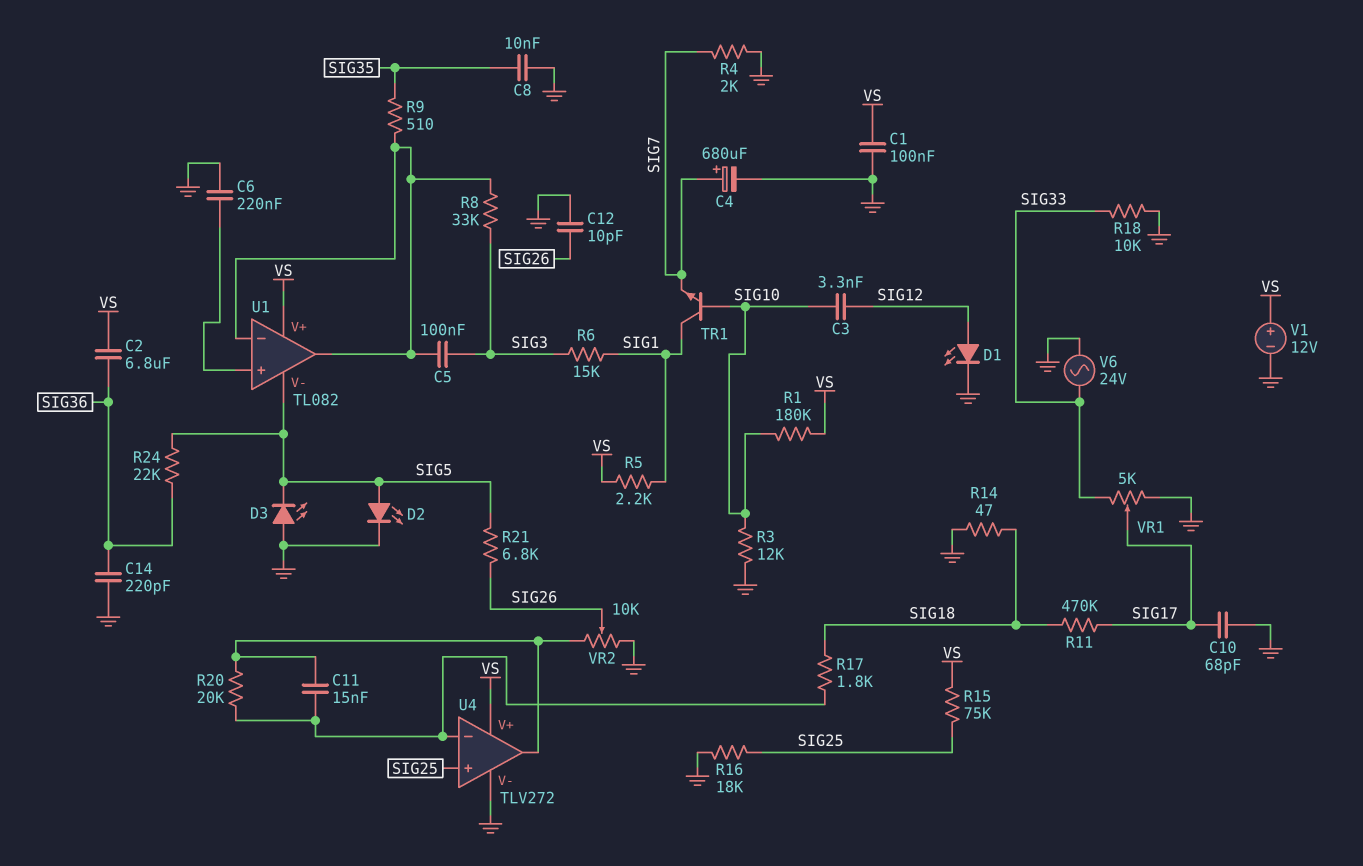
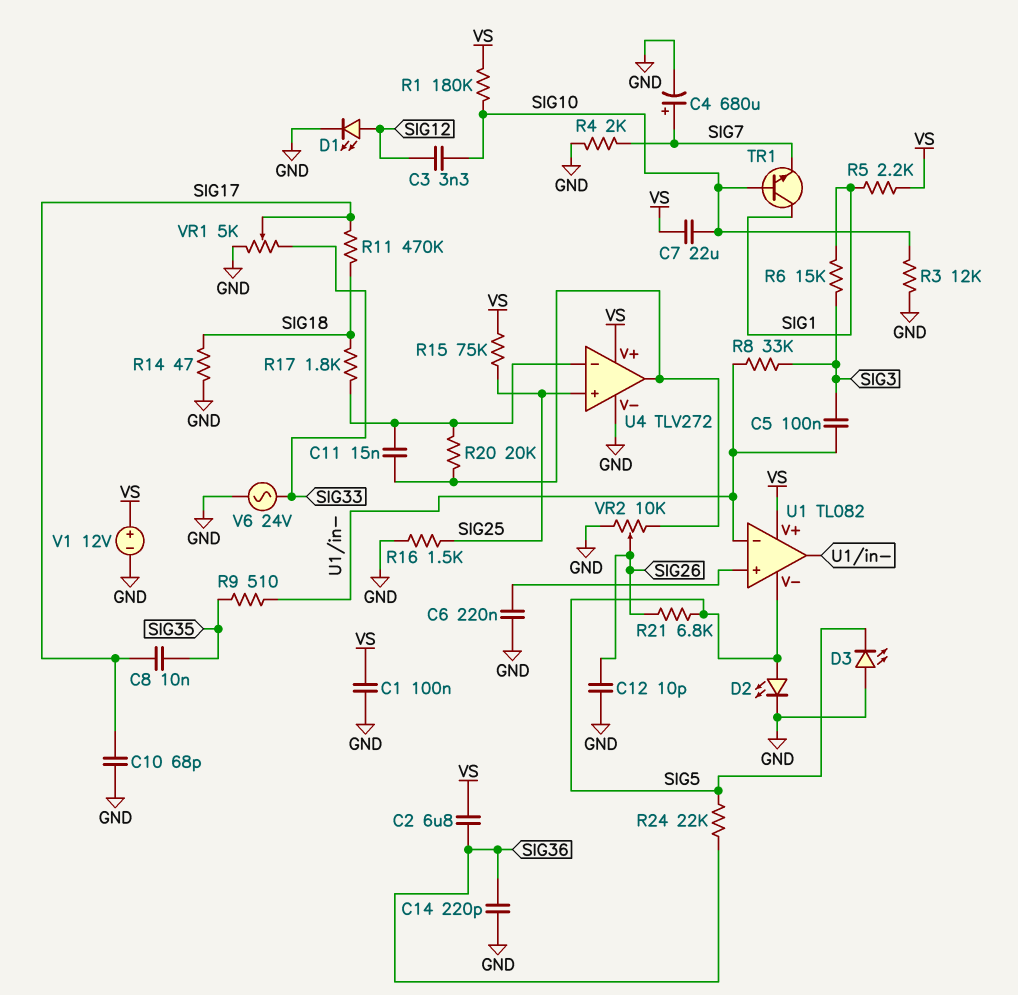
C7: none -> 22uF (SIG10, VS)
C8: 10nF (GND, SIG35) -> 10nF (SIG17, SIG35)
R16: 18k (GND, SIG25) -> 1.5k (GND, SIG25)
R18: 10k (GND, SIG33) -> none

